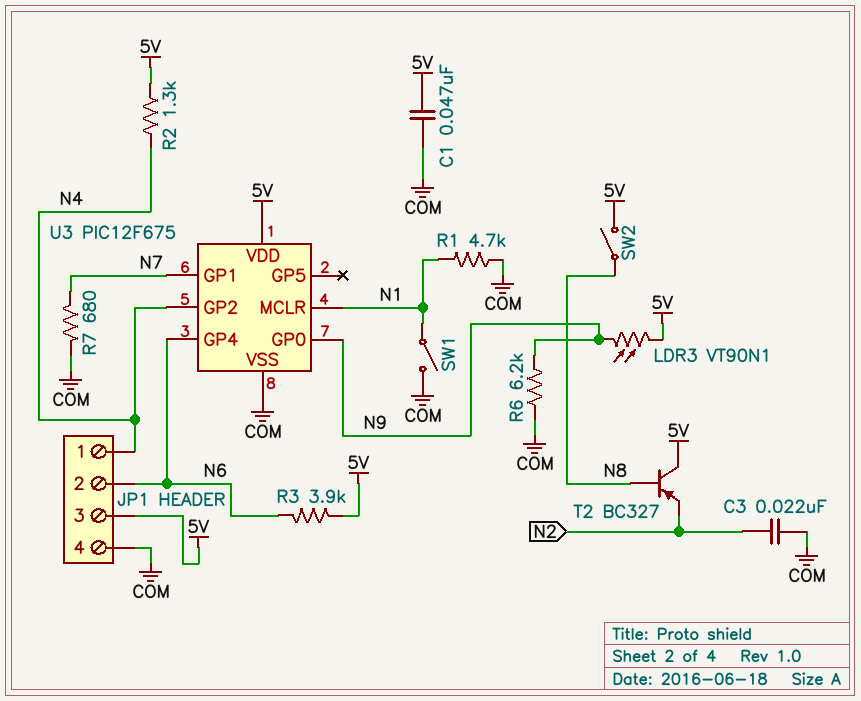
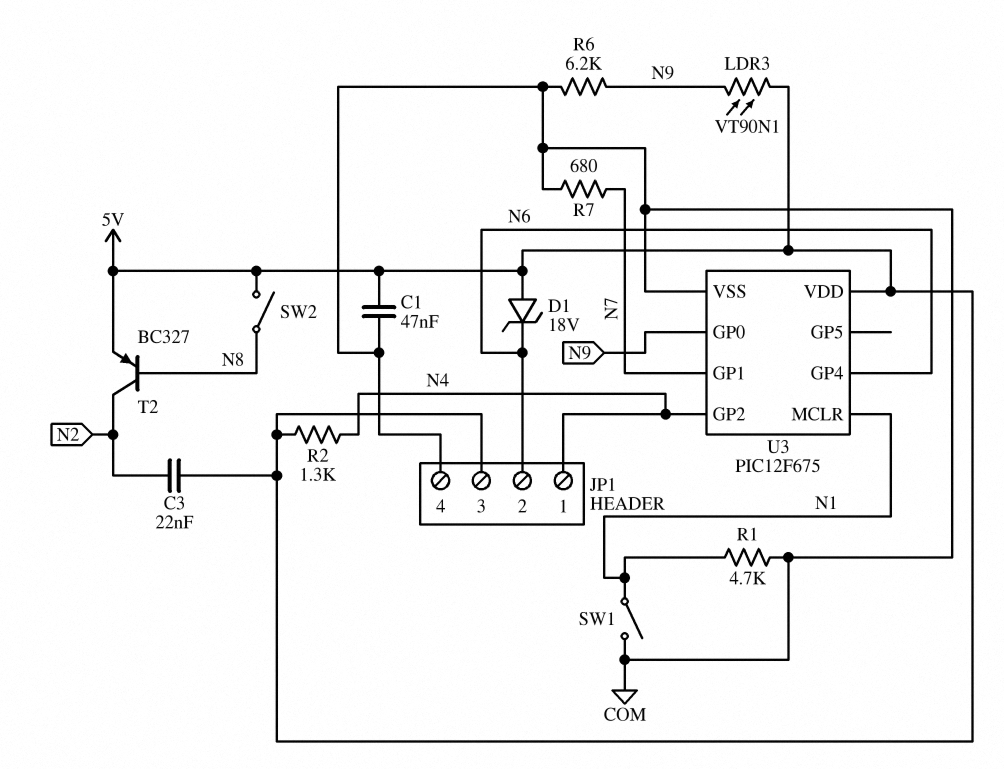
C3: 22nF (COM, N2) -> 22nF (5V, N2)
D1: none -> zener 18V (A 5V, K N6)
R3: 3.9k (5V, N6) -> none
T2: PNP BC327 (B N8, C 5V, E N2) -> PNP BC327 (B N8, C N2, E 5V)

